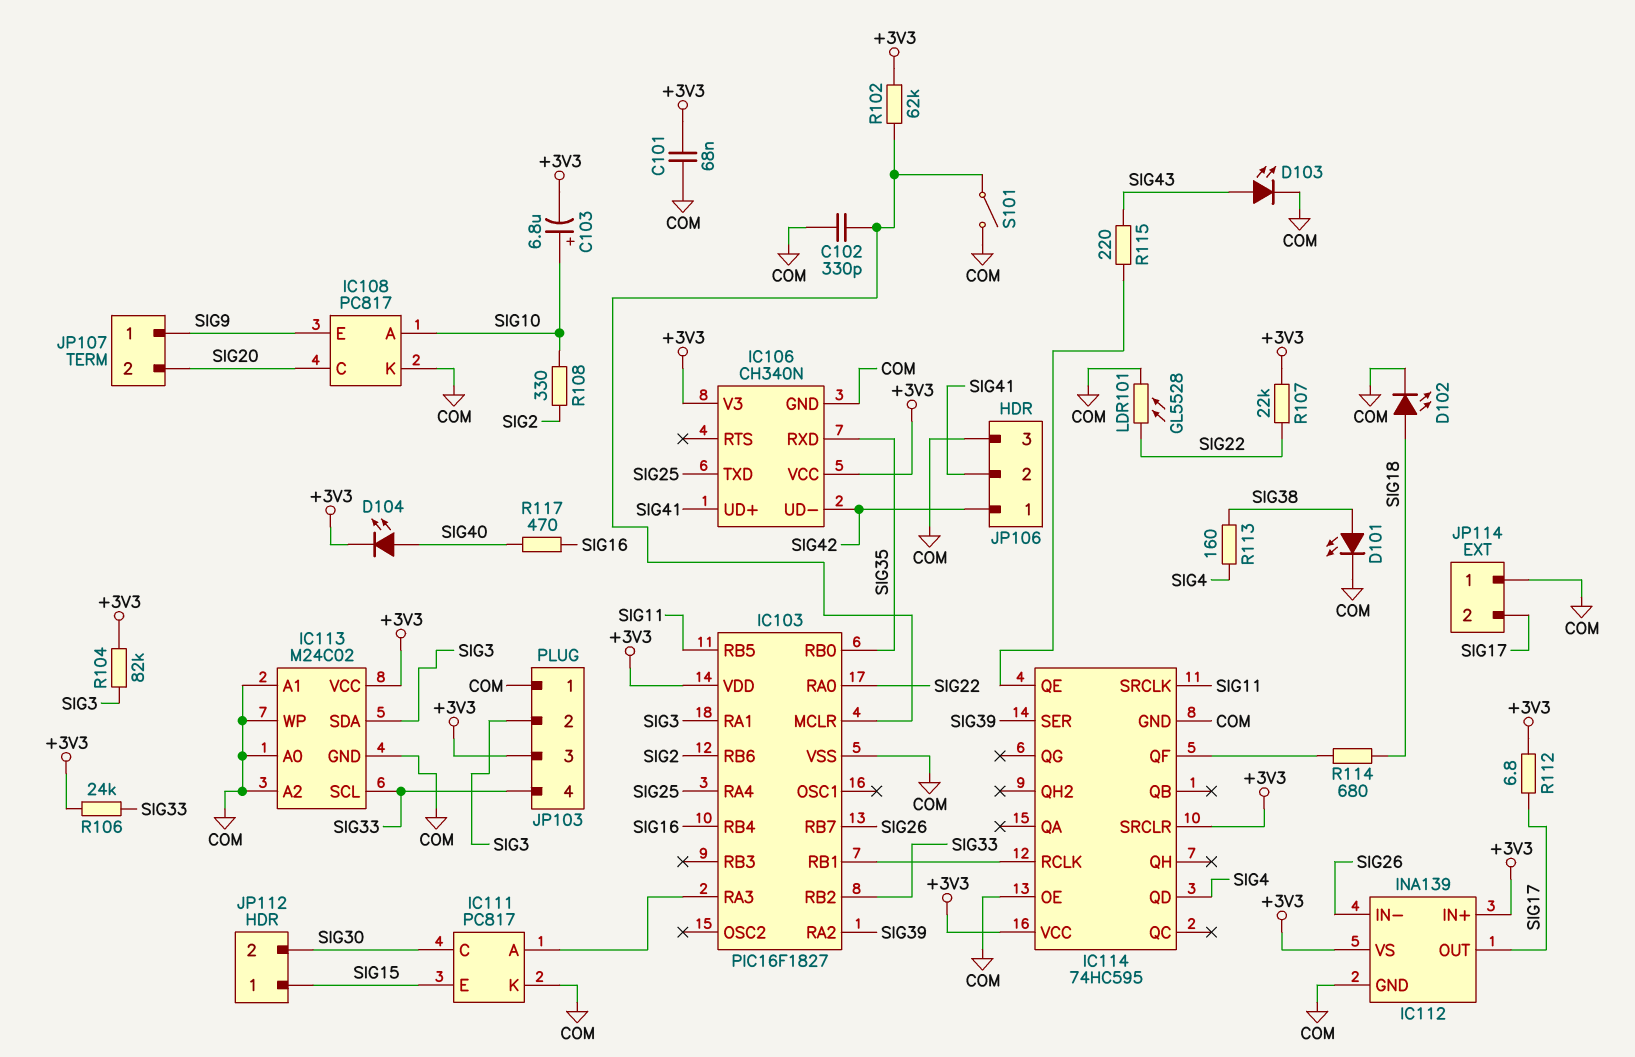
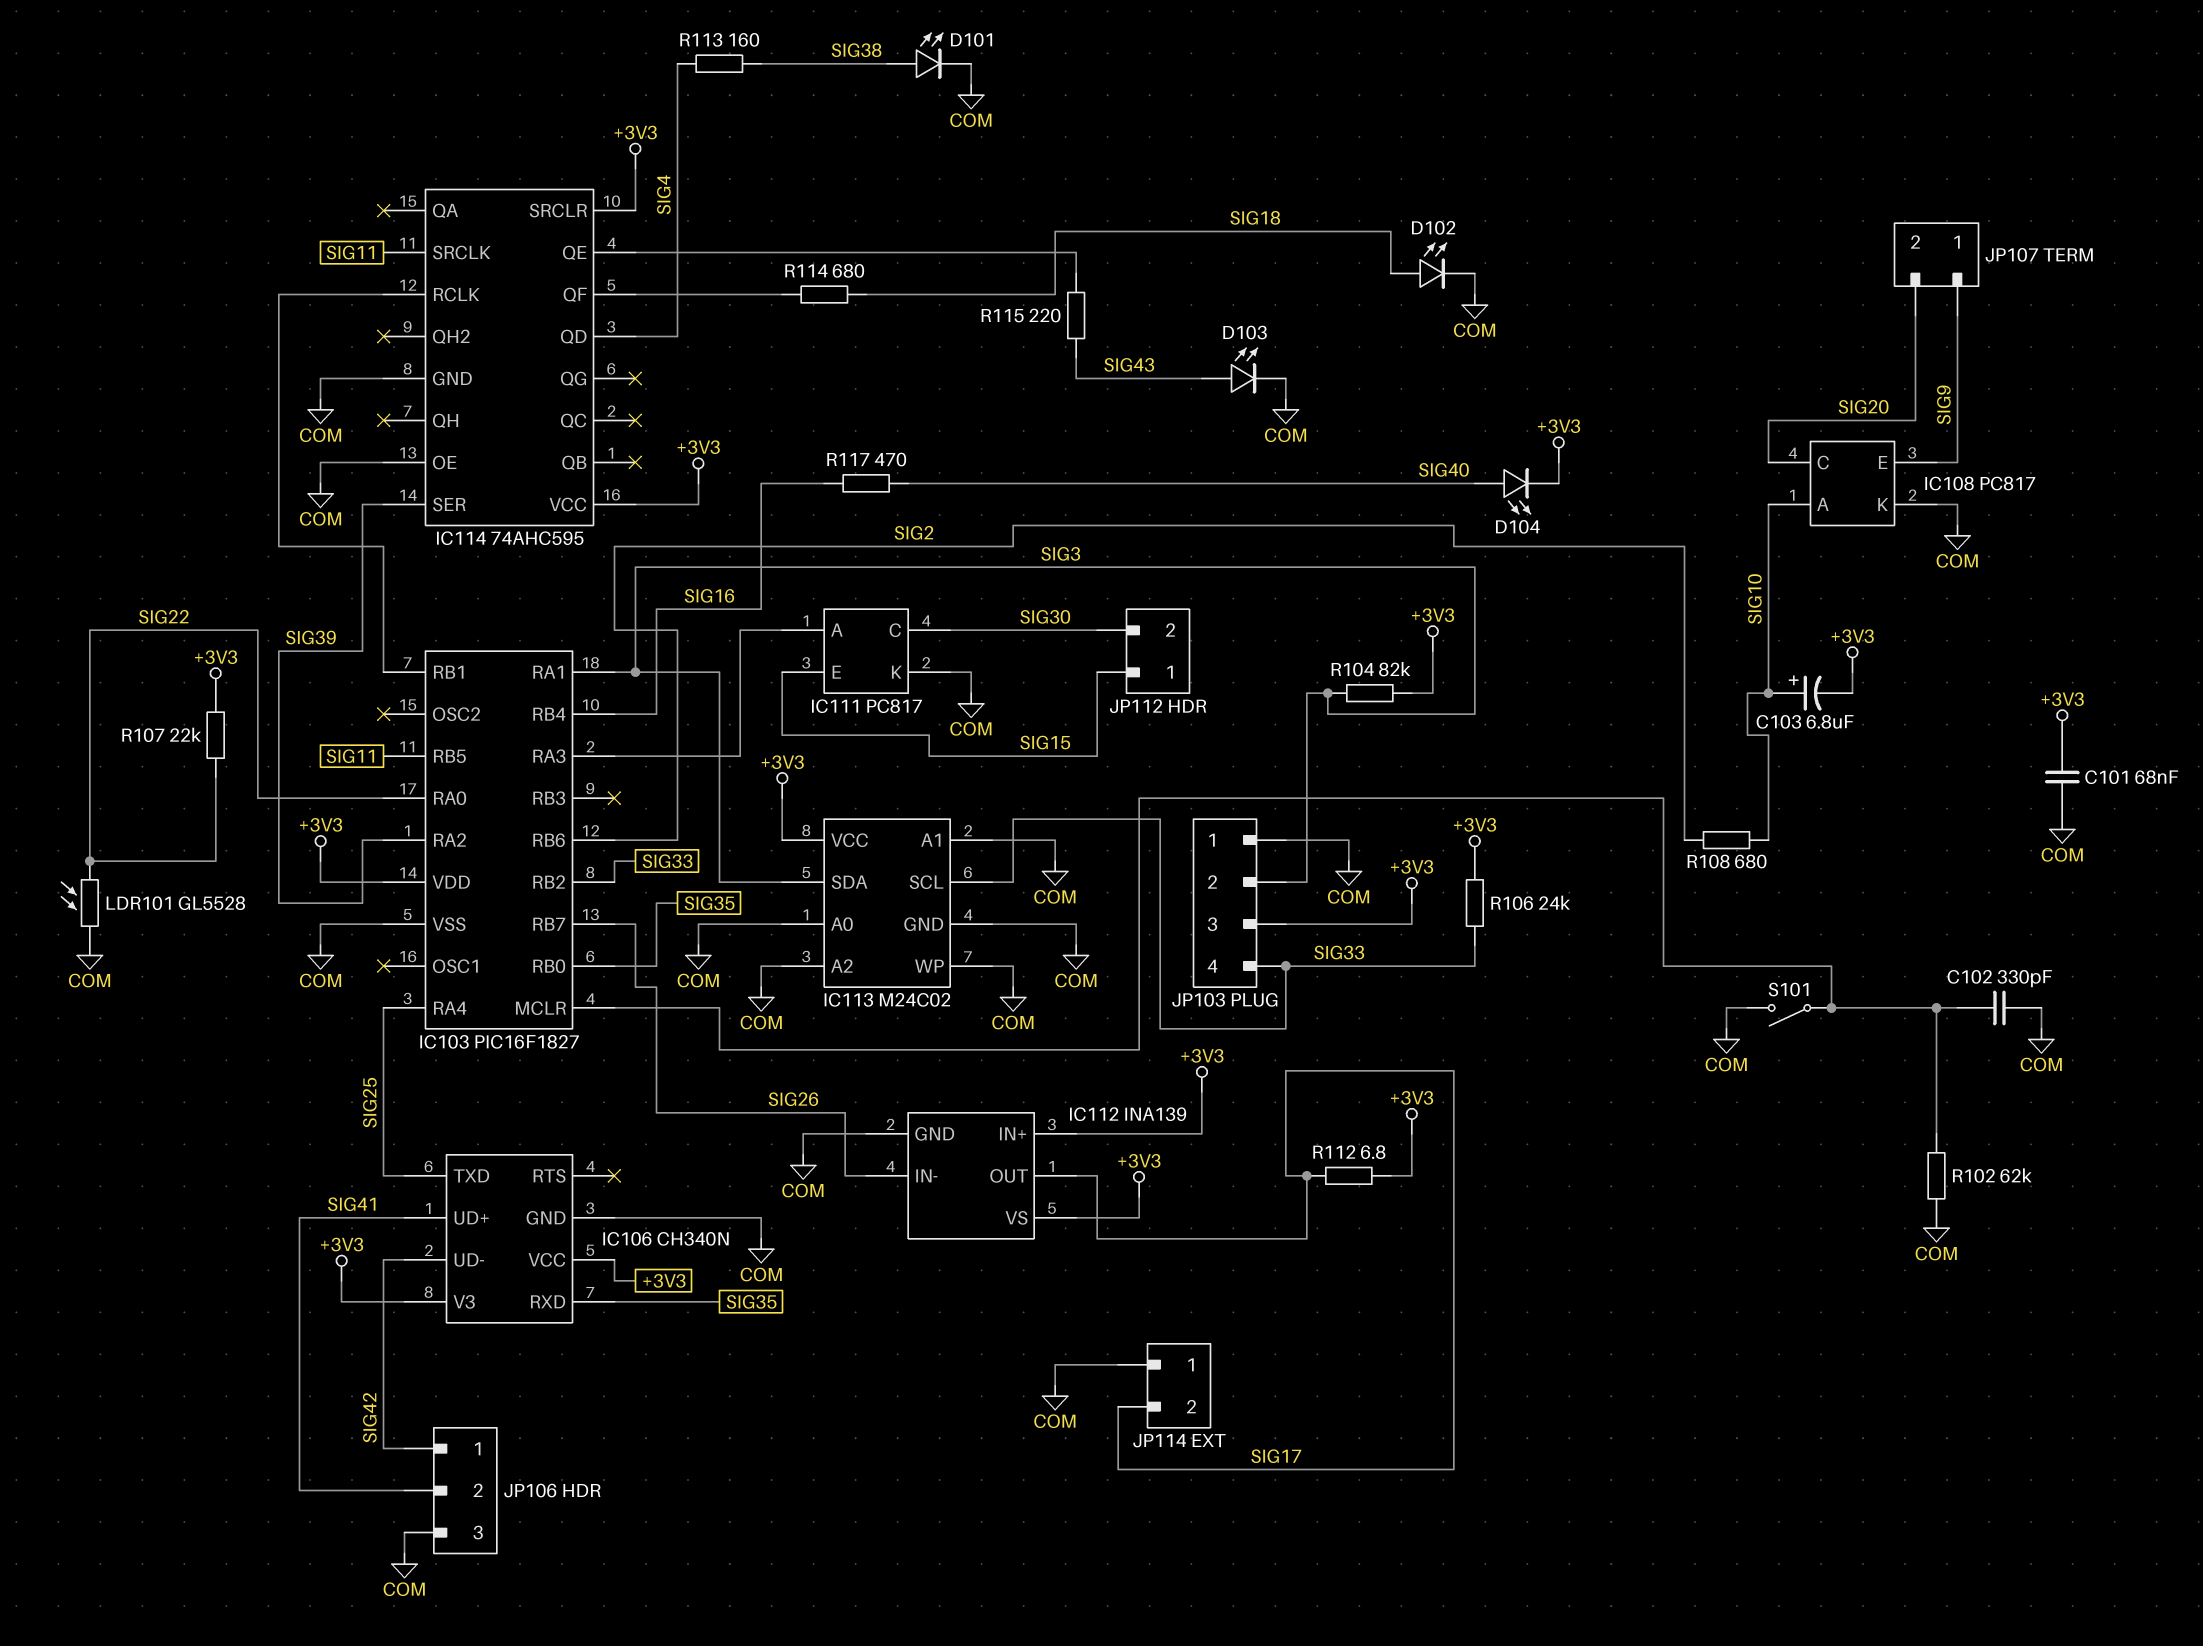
IC114: 74HC595 -> 74AHC595
R102: 62k (+3V3, IC103/MCLR) -> 62k (COM, IC103/MCLR)
R108: 330 (SIG2, SIG10) -> 680 (SIG2, SIG10)

